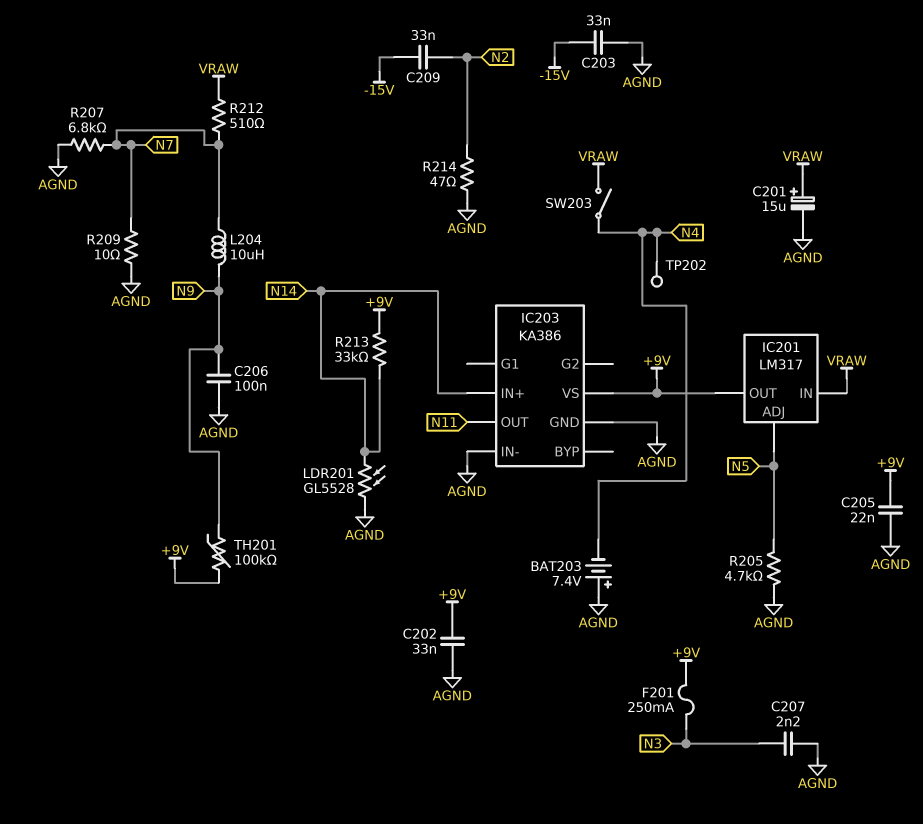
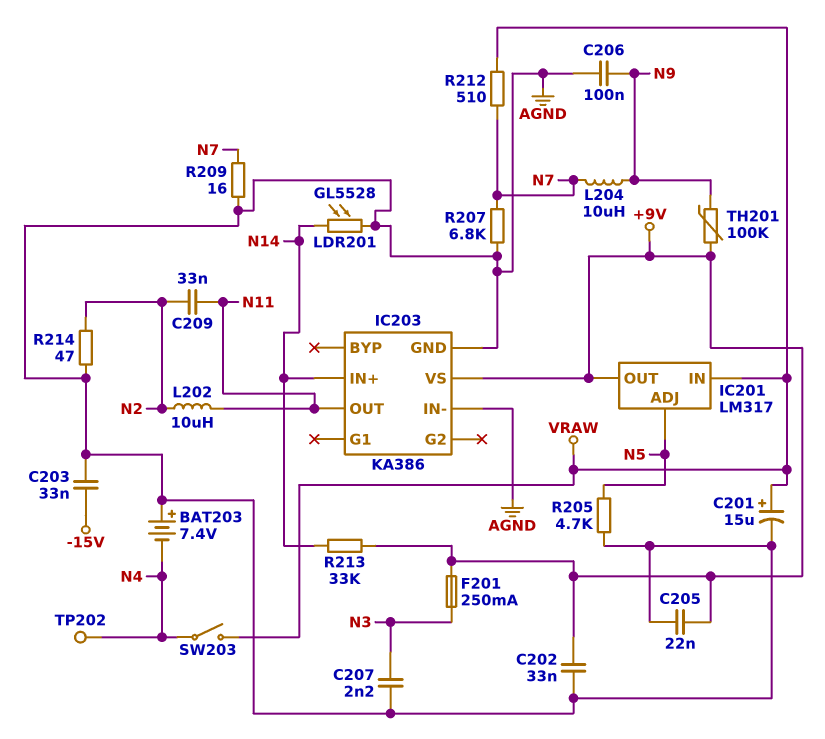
C209: 33nF (-15V, N2) -> 33nF (N2, N11)
L202: none -> 10uH (N2, N11)
R209: 10 (AGND, N7) -> 16 (AGND, N7)

